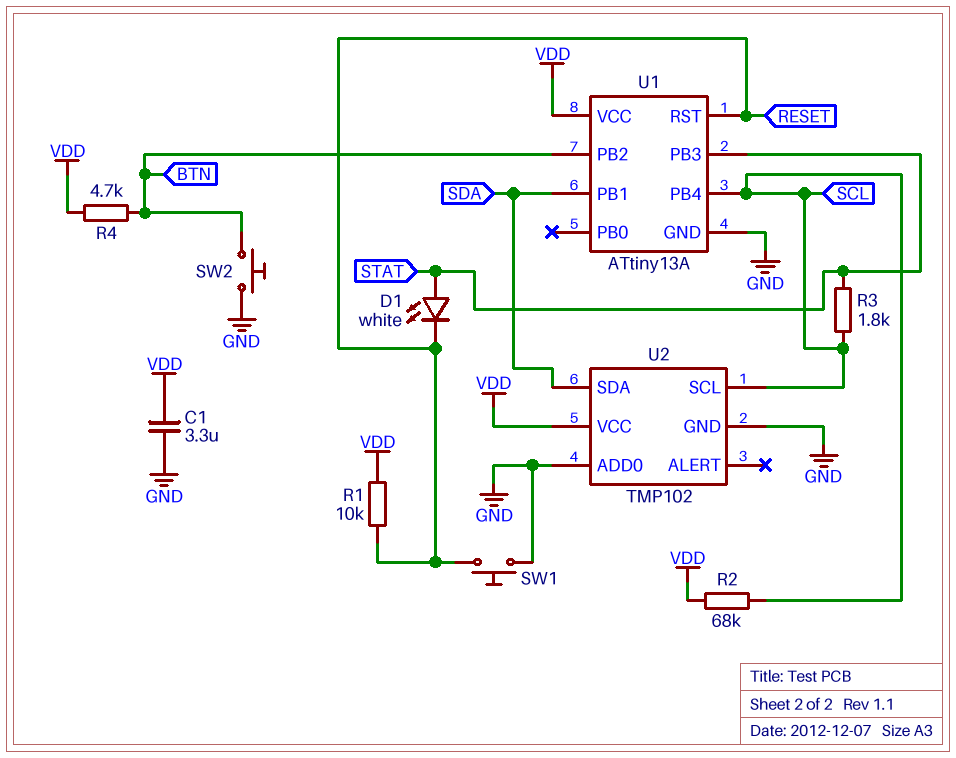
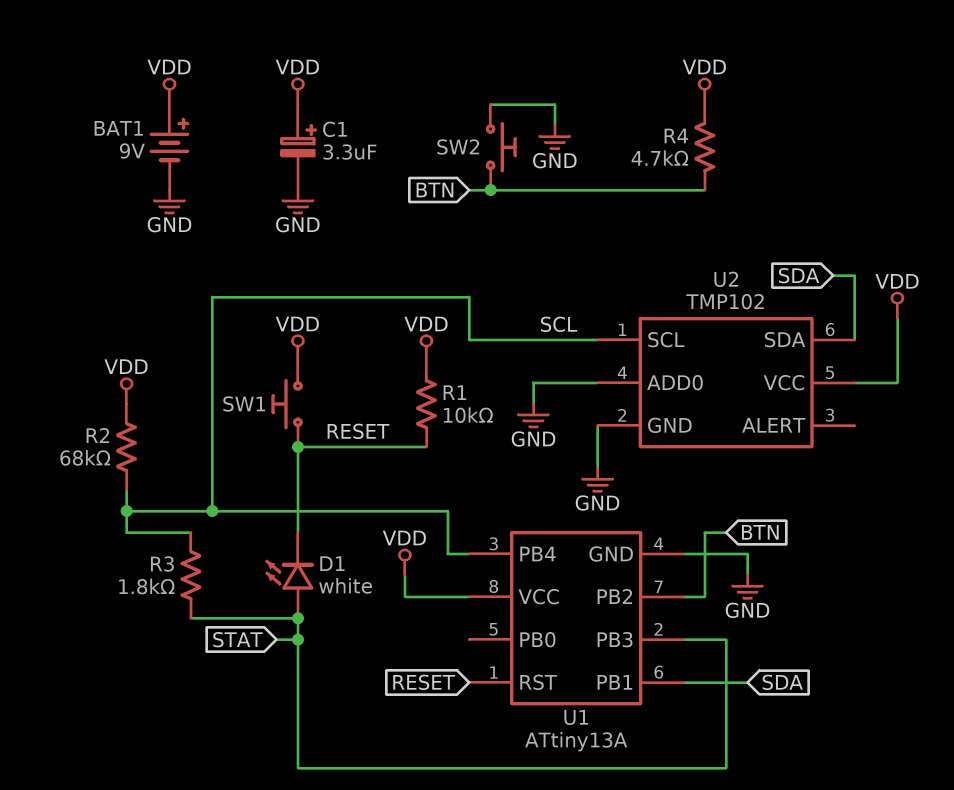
BAT1: none -> 9V (plus VDD, minus GND)
C1: 3.3uF (GND, VDD) -> 3.3uF (plus VDD, minus GND)
SW1: button (GND, RESET) -> button (RESET, VDD)

